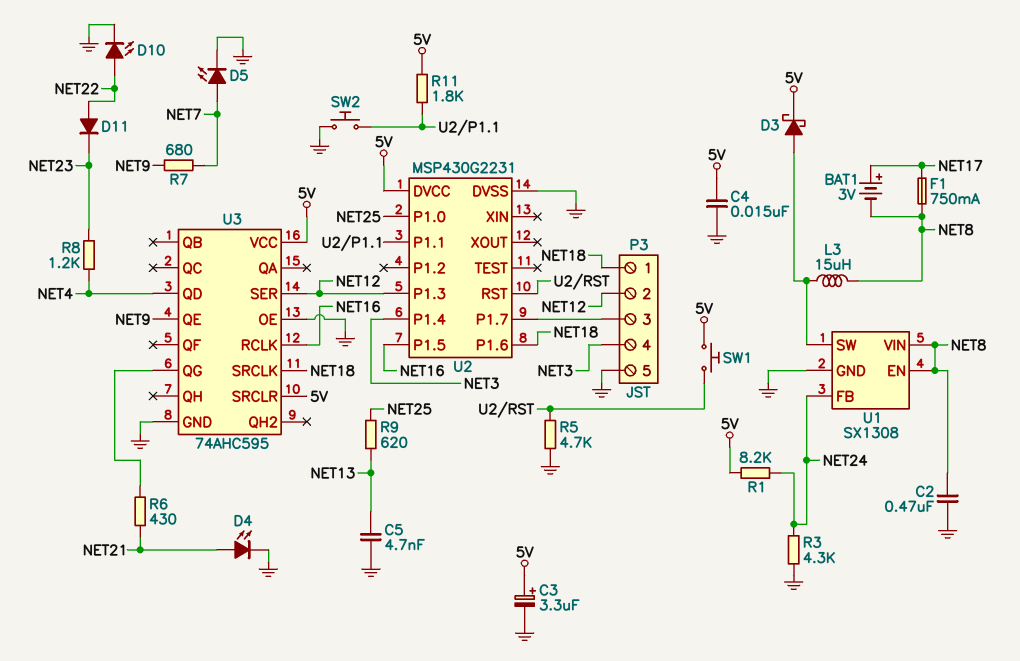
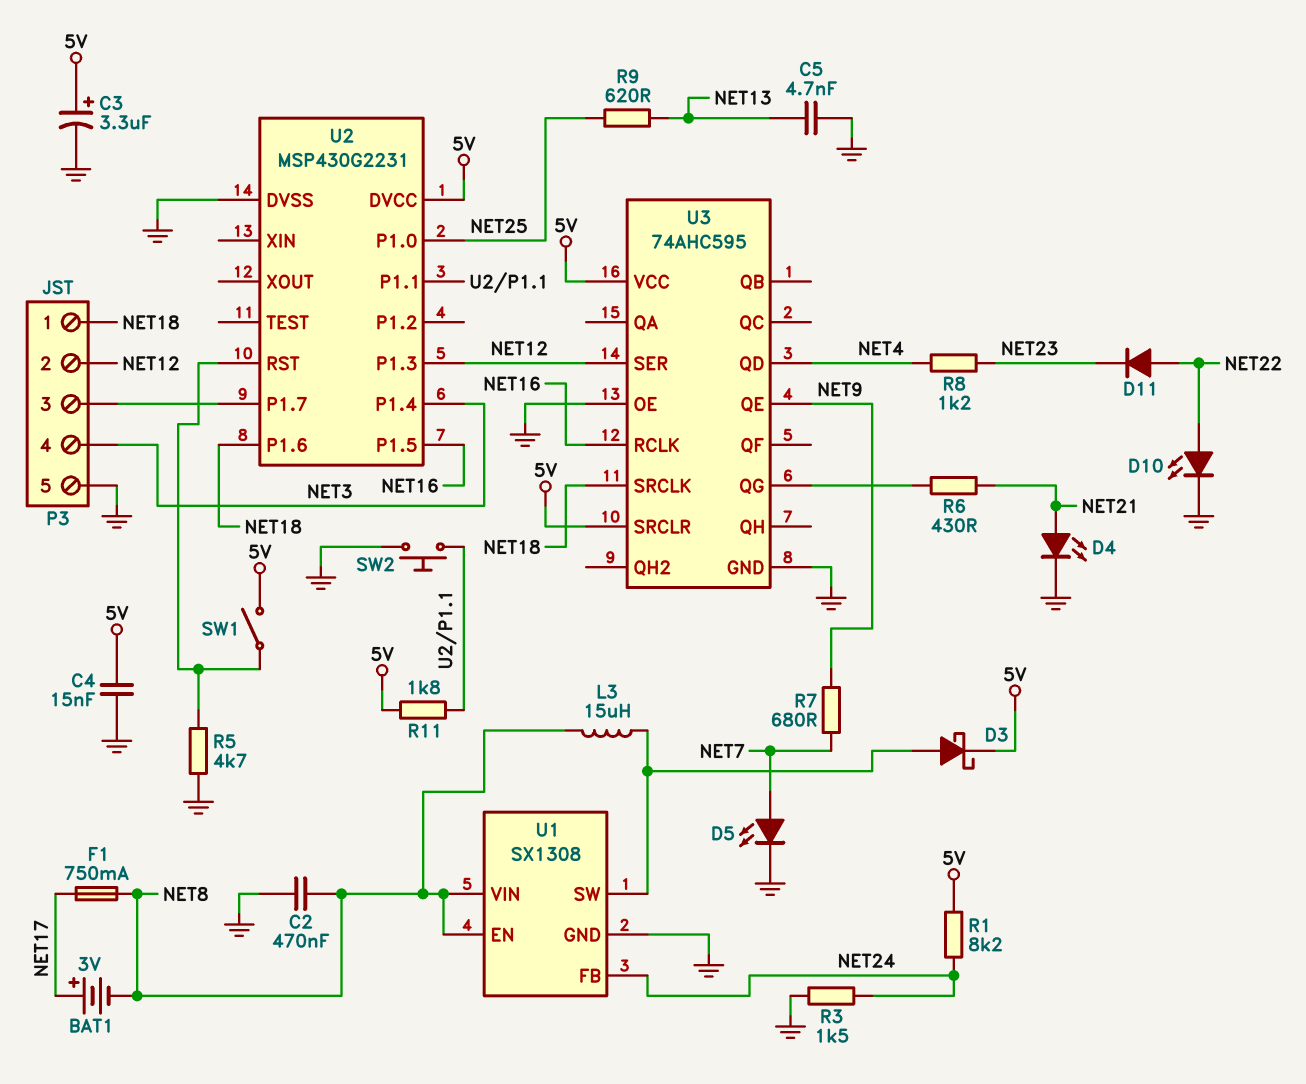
R3: 4.3k (GND, NET24) -> 1.5k (GND, NET24)
SW1: button (5V, U2/RST) -> switch (5V, U2/RST)

